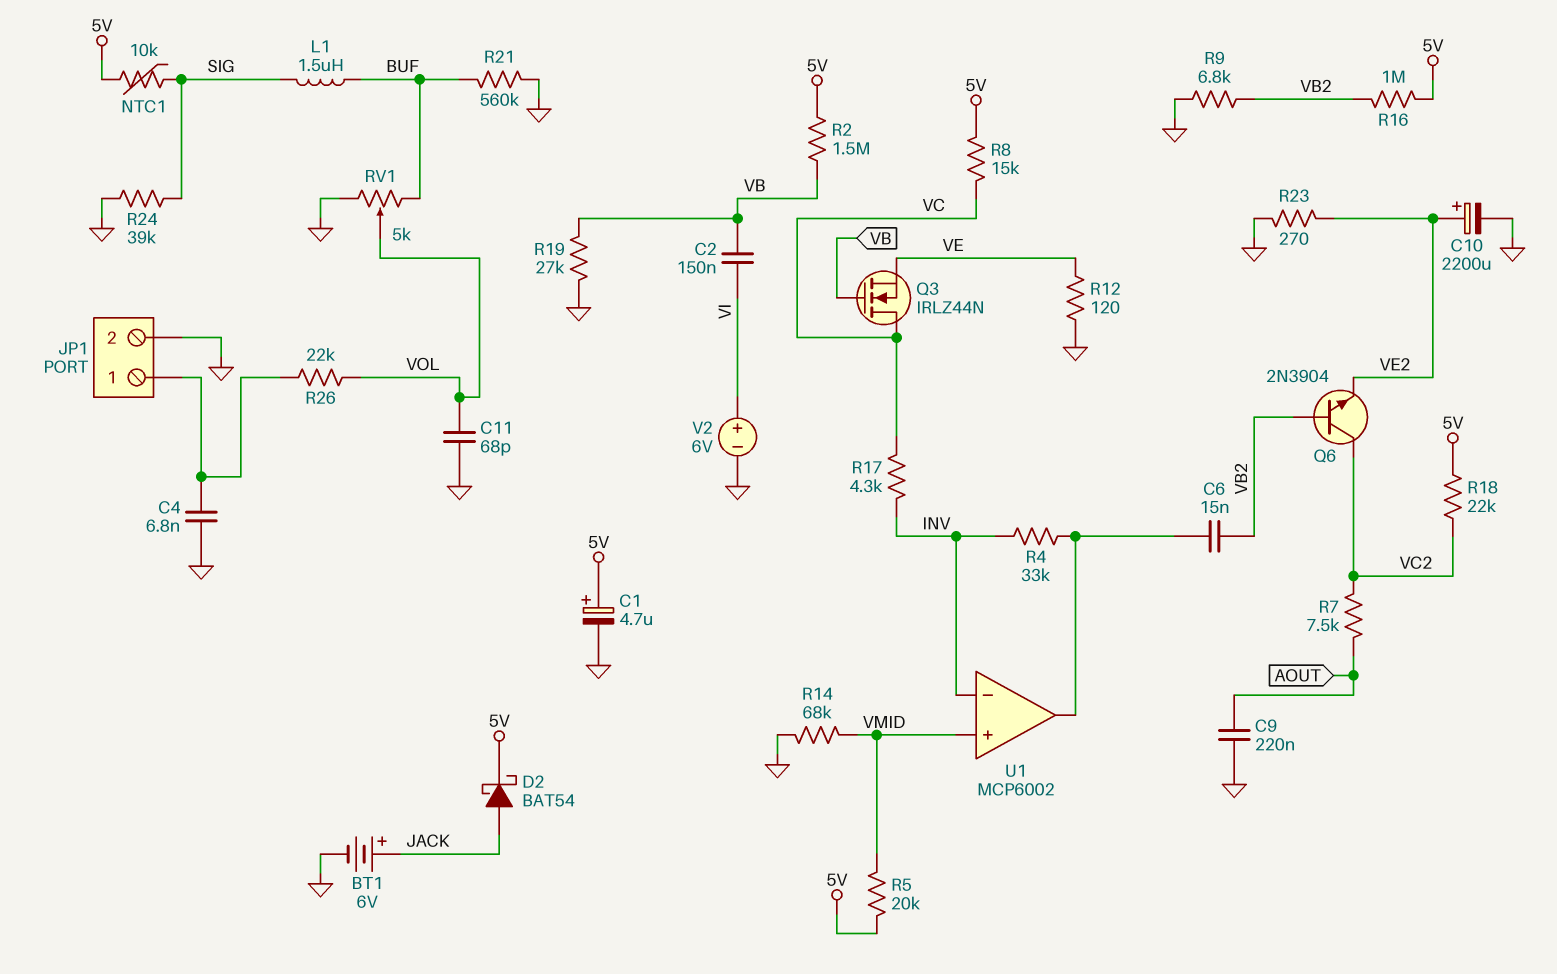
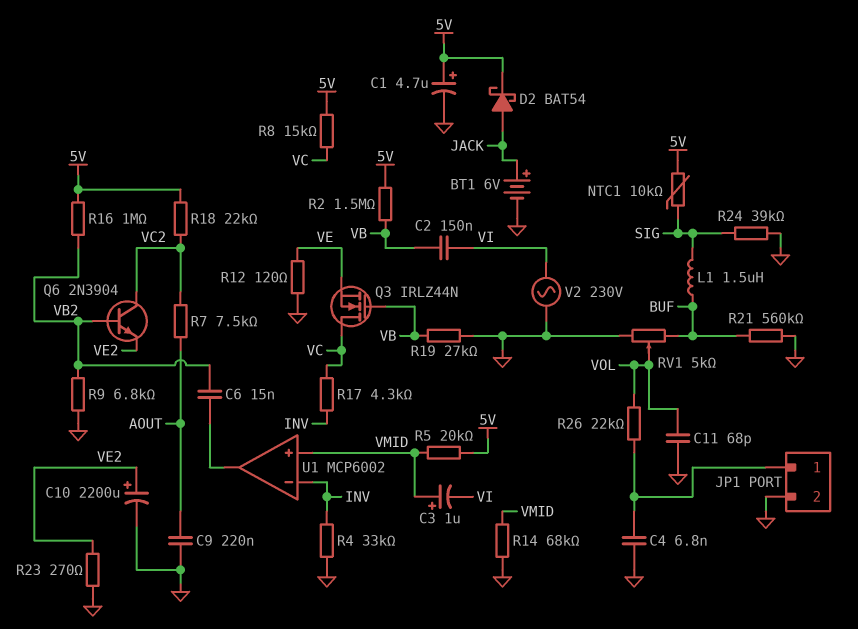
C3: none -> 1uF (plus VMID, minus VI)
R4: 33k (INV, U1/out) -> 33k (GND, INV)
V2: 6V (plus VI, minus GND) -> AC 230V (GND, VI)

